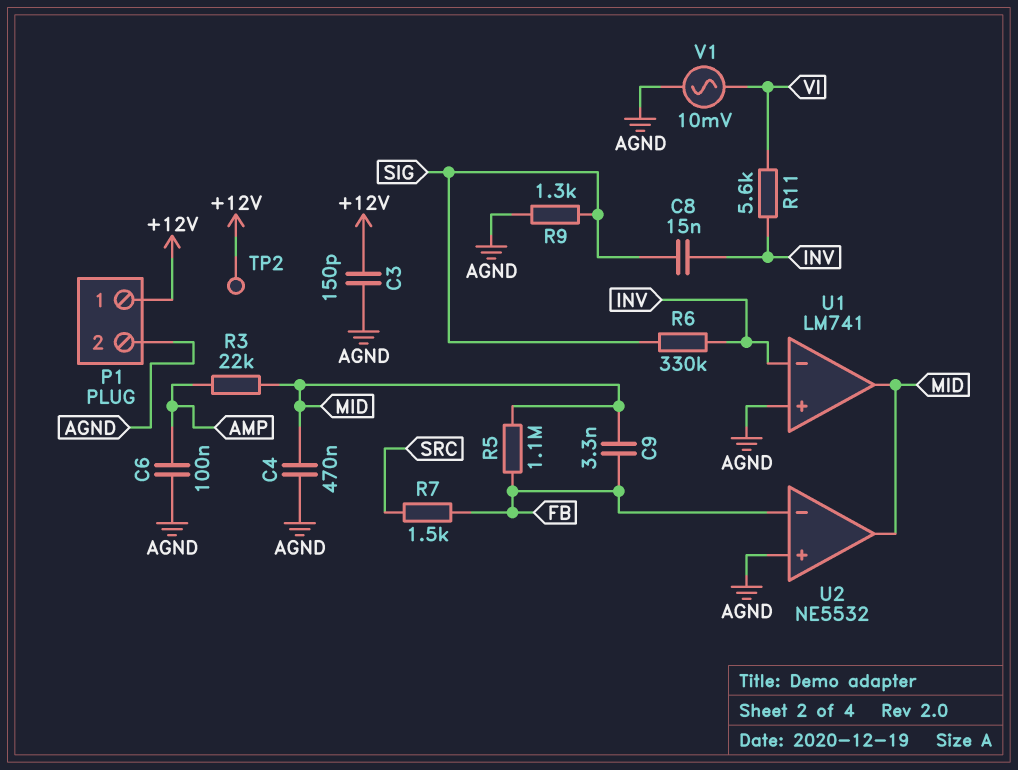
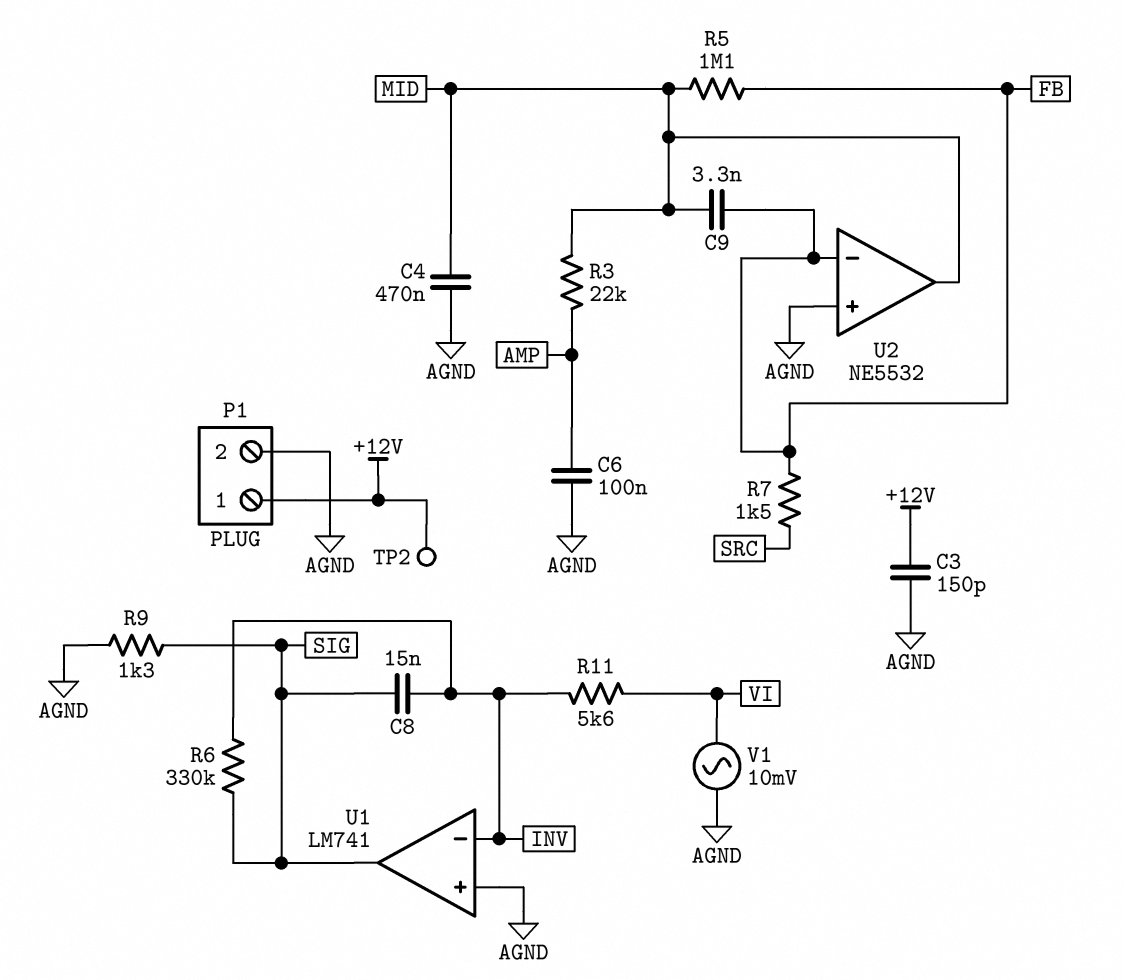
U1 pin out: MID -> SIG

